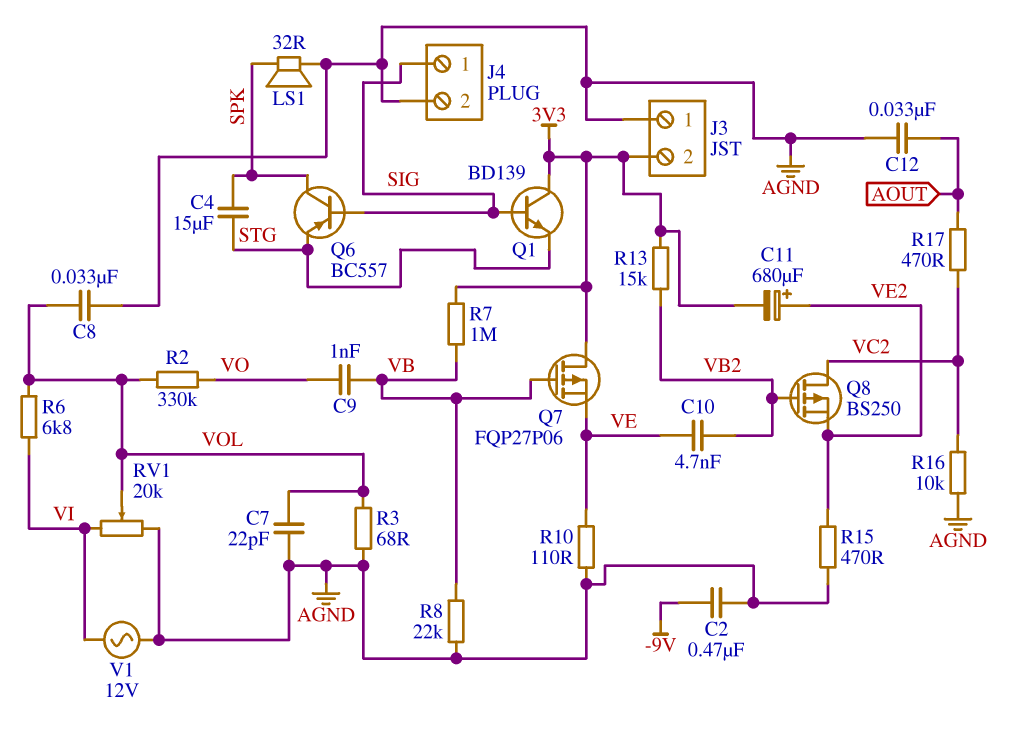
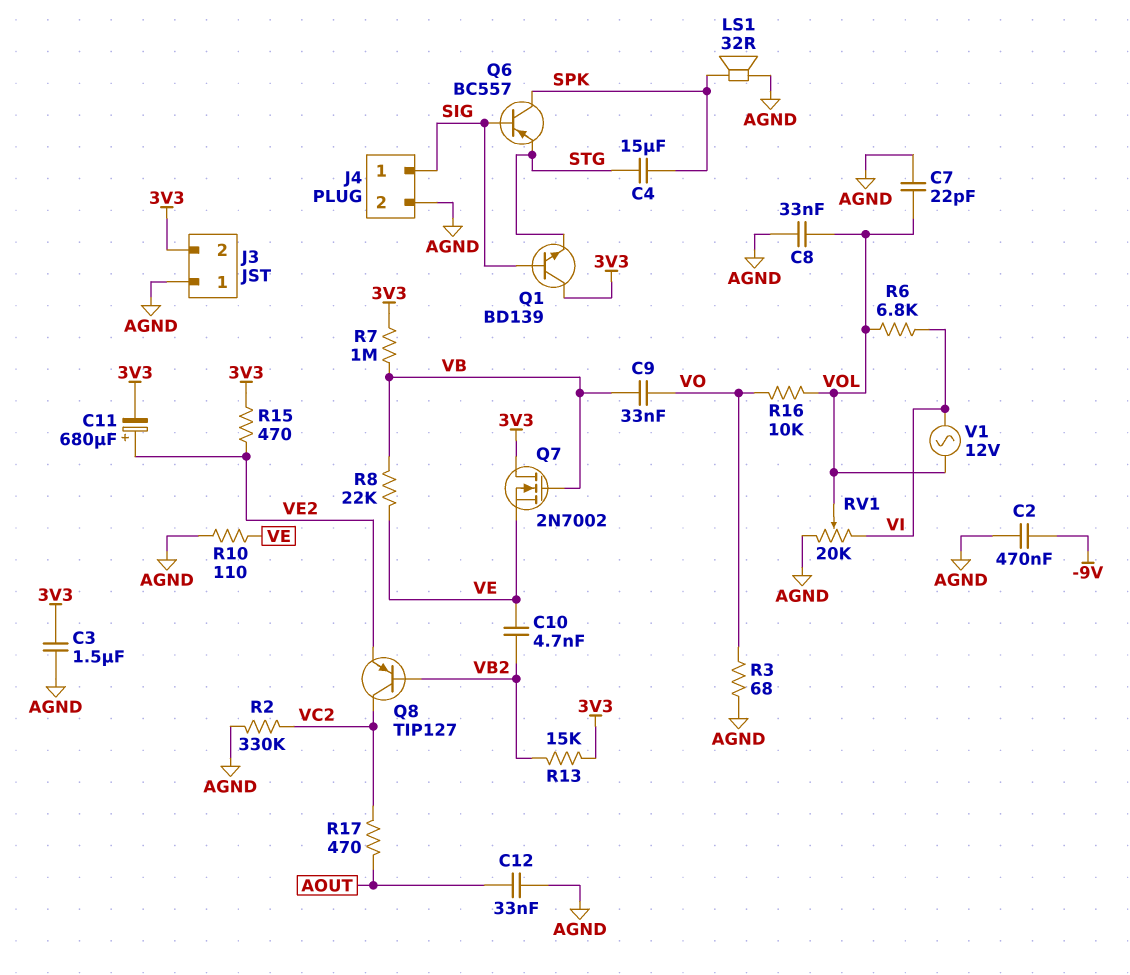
C3: none -> 1.5uF (3V3, AGND)
C9: 1nF (VB, VO) -> 33nF (VB, VO)
Q7: PMOS FQP27P06 (G VB, D 3V3, S VE) -> NMOS 2N7002 (G VB, D 3V3, S VE)
Q8: PMOS BS250 (G VB2, D VC2, S VE2) -> PNP TIP127 (B VB2, C VC2, E VE2)
R2: 330k (VO, VOL) -> 330k (AGND, VC2)
R3: 68 (AGND, VOL) -> 68 (AGND, VO)
R8: 22k (AGND, VB) -> 22k (VB, VE)
R15: 470 (AGND, VE2) -> 470 (3V3, VE2)
R16: 10k (AGND, VC2) -> 10k (VO, VOL)
V1: AC 12V (AGND, VI) -> AC 12V (VI, VOL)

